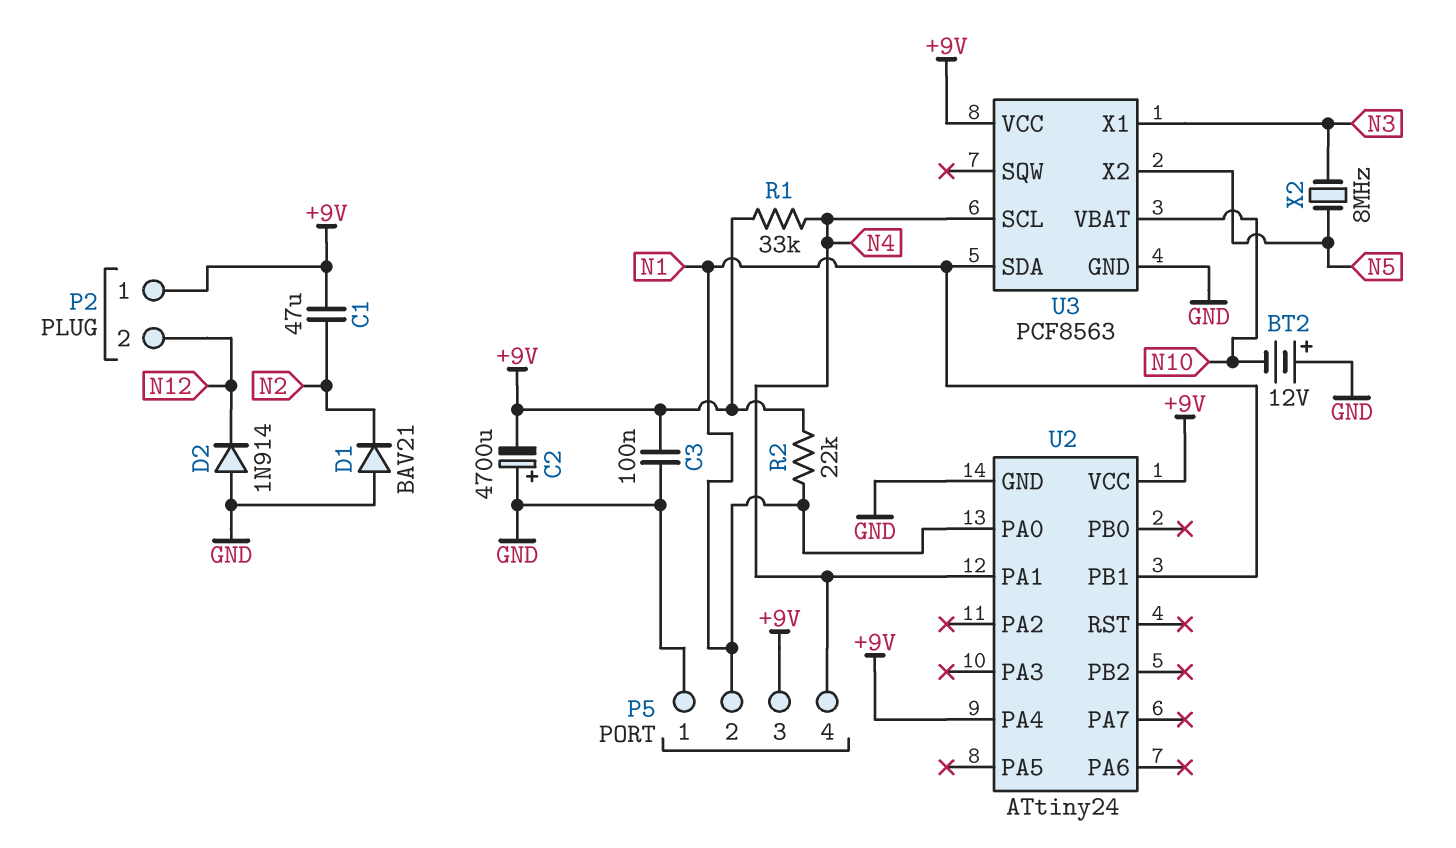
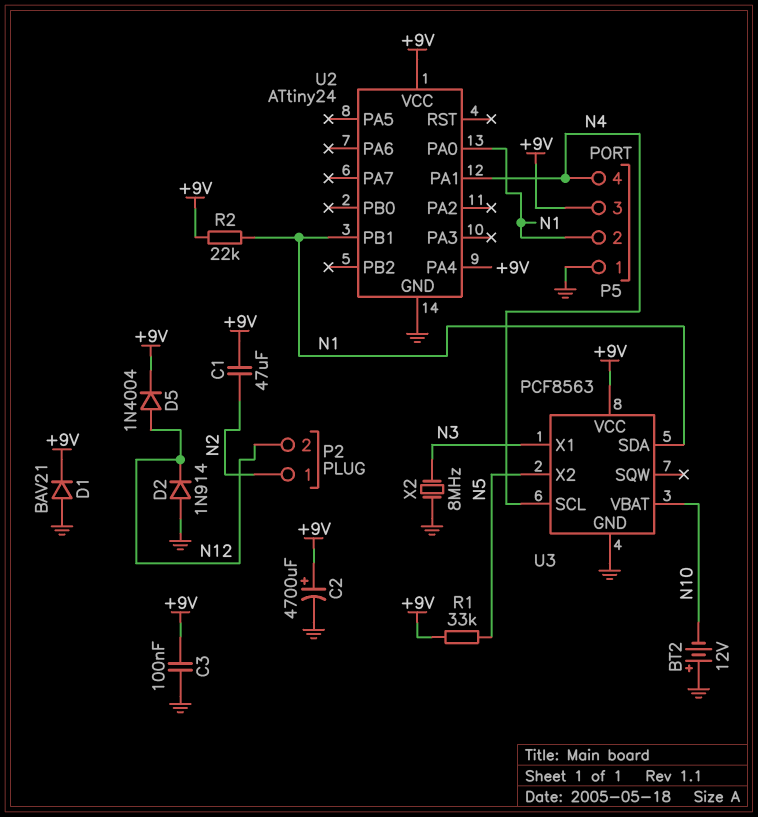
C2: 4700uF (plus GND, minus +9V) -> 4700uF (plus +9V, minus GND)
D1: diode BAV21 (A GND, K N2) -> diode BAV21 (A GND, K +9V)
D5: none -> diode 1N4004 (A N12, K +9V)
P2 pin 1: +9V -> N2
R1: 33k (+9V, N4) -> 33k (+9V, N5)
X2: 8MHz (N3, N5) -> 8MHz (GND, N3)

